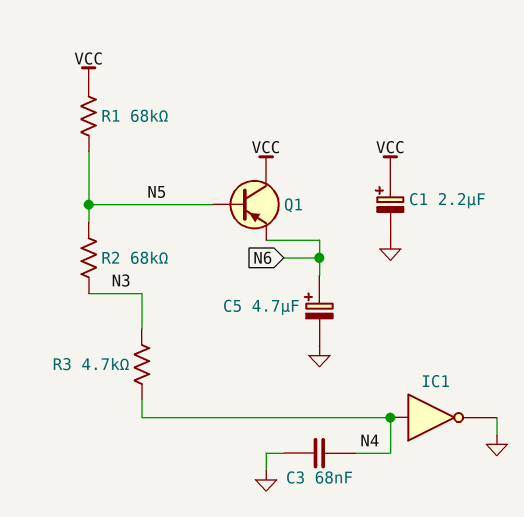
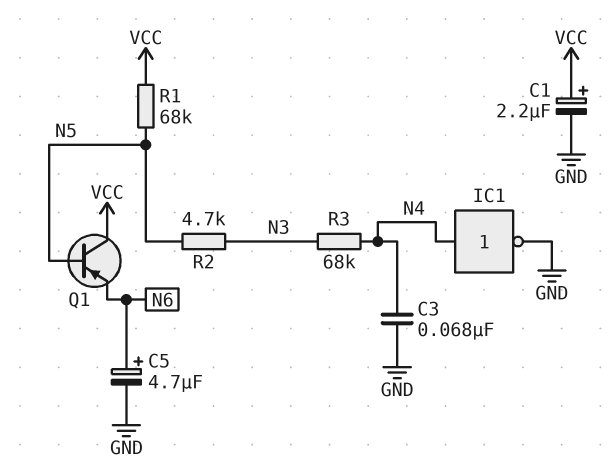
R2: 68k (N3, N5) -> 4.7k (N3, N5)
R3: 4.7k (N3, N4) -> 68k (N3, N4)

